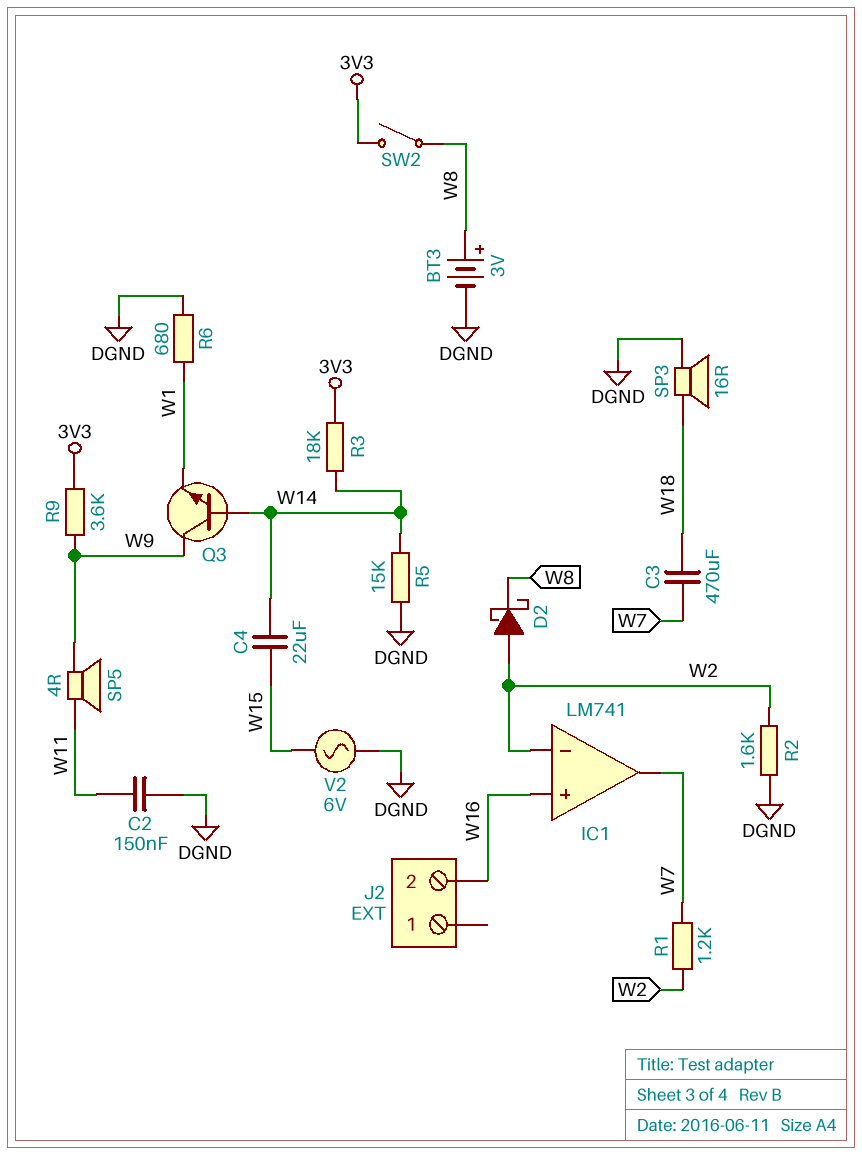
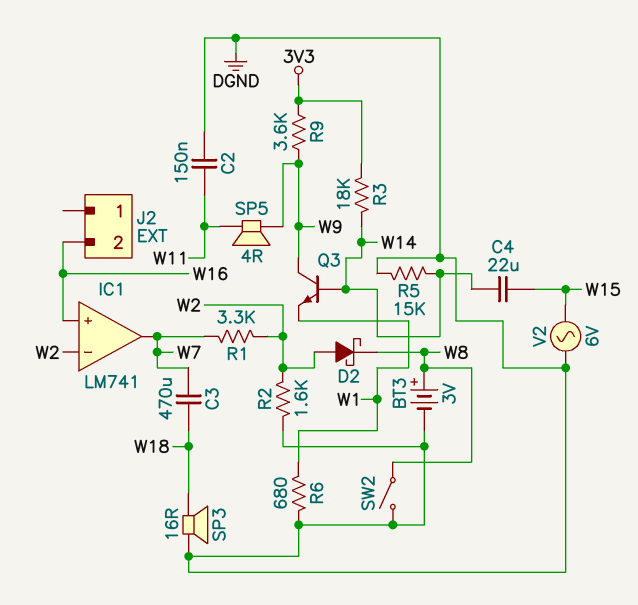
R1: 1.2k (W2, W7) -> 3.3k (W2, W7)
SW2: switch (3V3, W8) -> switch (DGND, W8)

